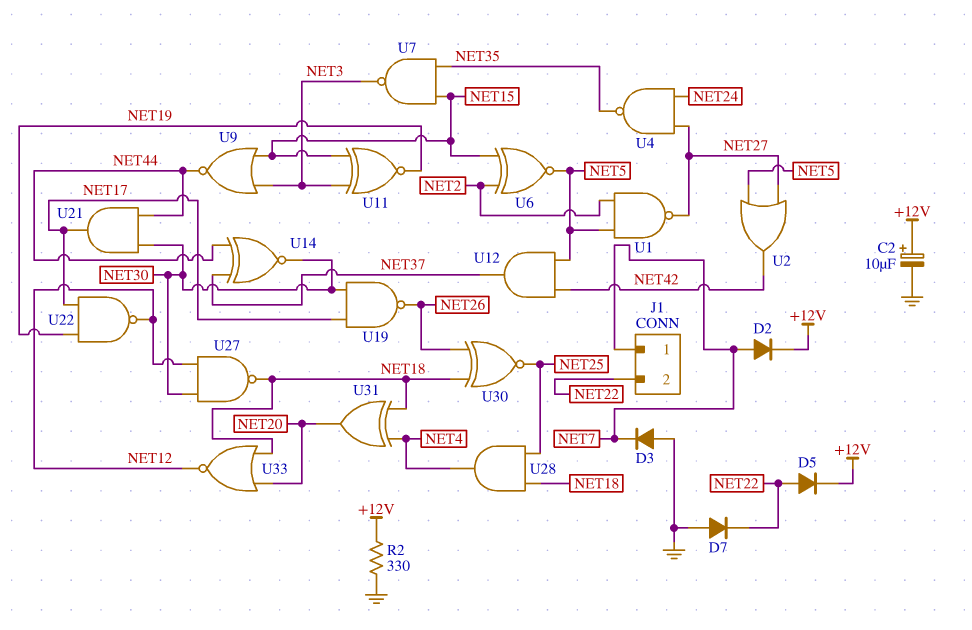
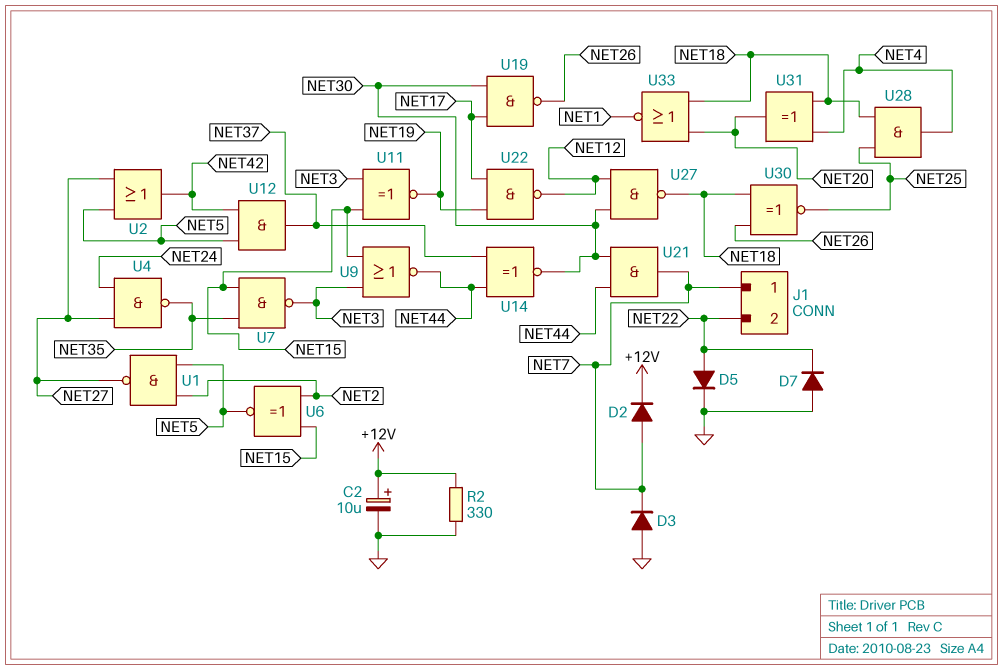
D5: diode (A NET22, K +12V) -> diode (A NET22, K GND)
U21: AND (in NET30, in NET44, out NET17) -> AND (in NET30, in NET44, out NET7)
U33: NOR (in NET18, in NET20, out NET12) -> NOR (in NET18, in NET20, out NET1)

